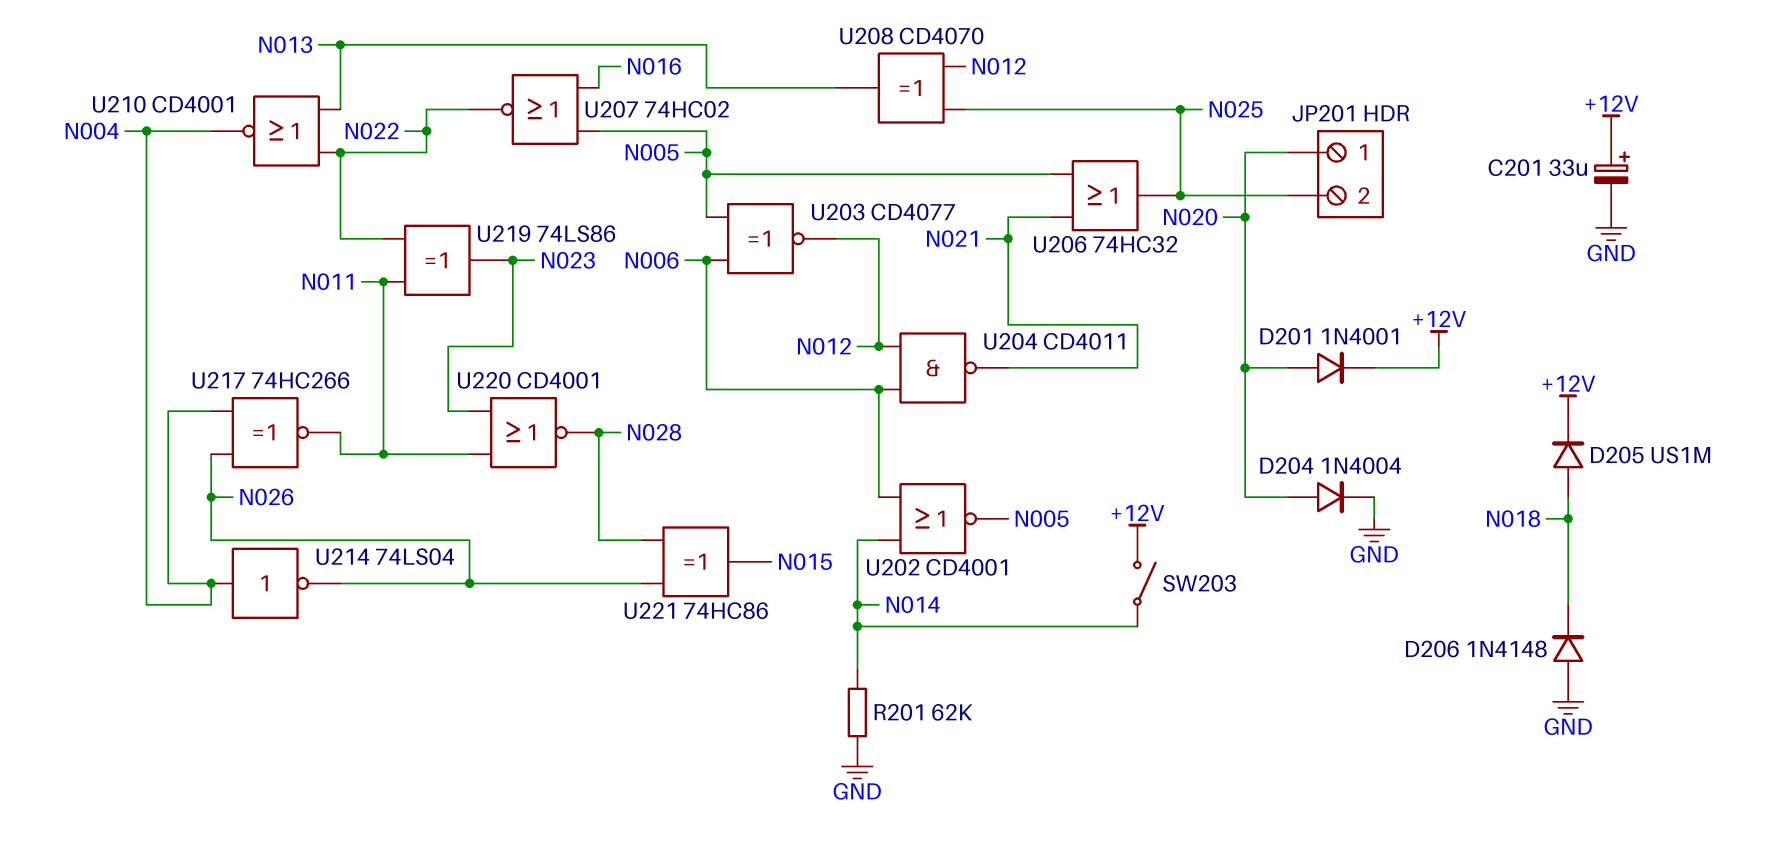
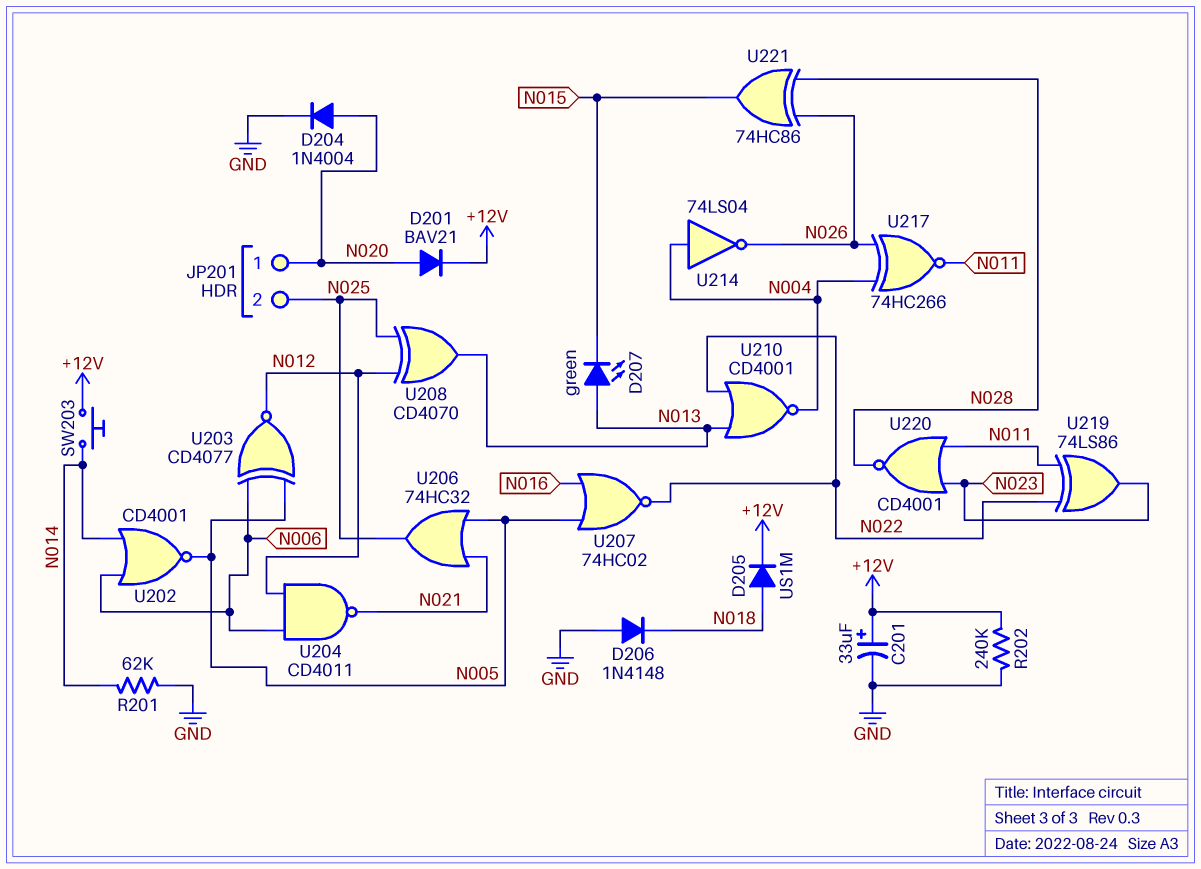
D201: diode 1N4001 (A N020, K +12V) -> diode BAV21 (A N020, K +12V)
D207: none -> LED green (A N013, K N015)
R202: none -> 240k (+12V, GND)
SW203: switch (+12V, N014) -> button (+12V, N014)

